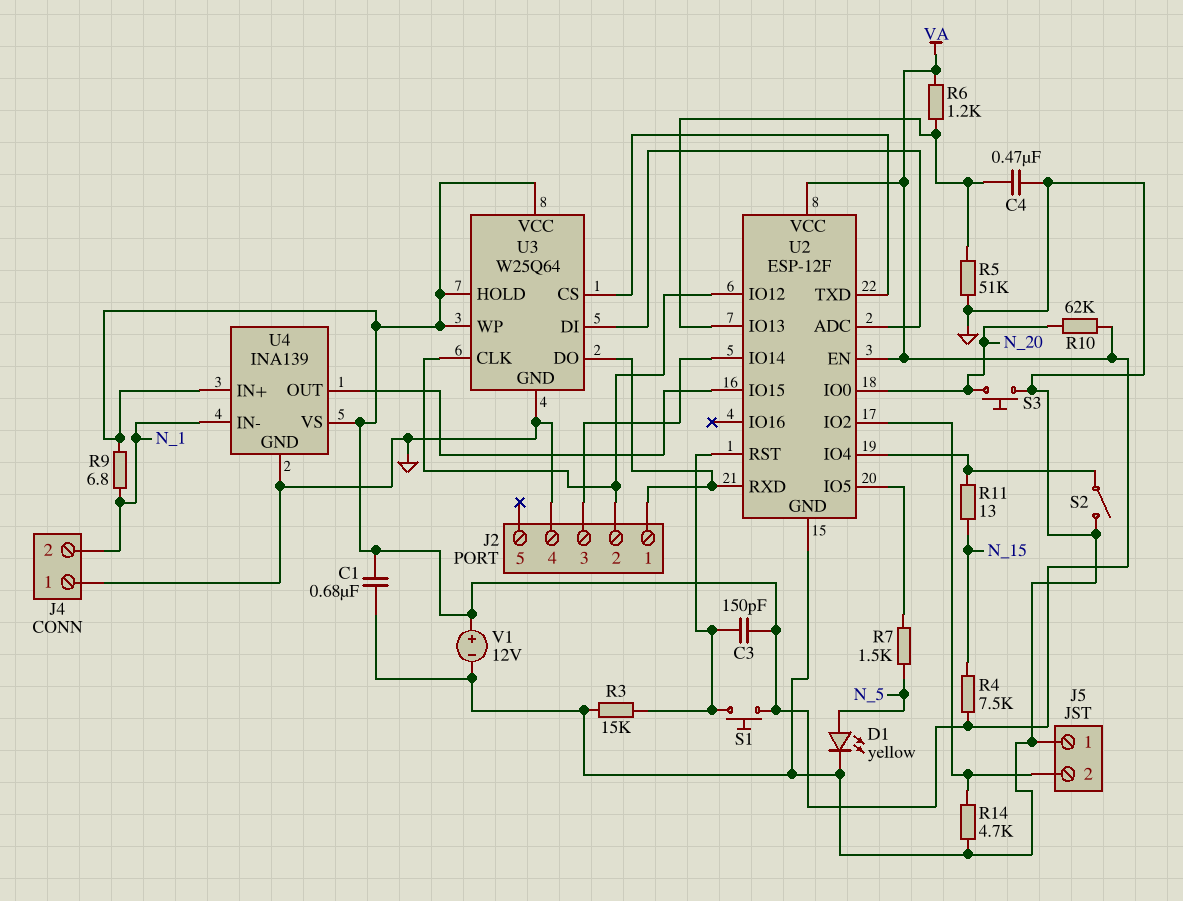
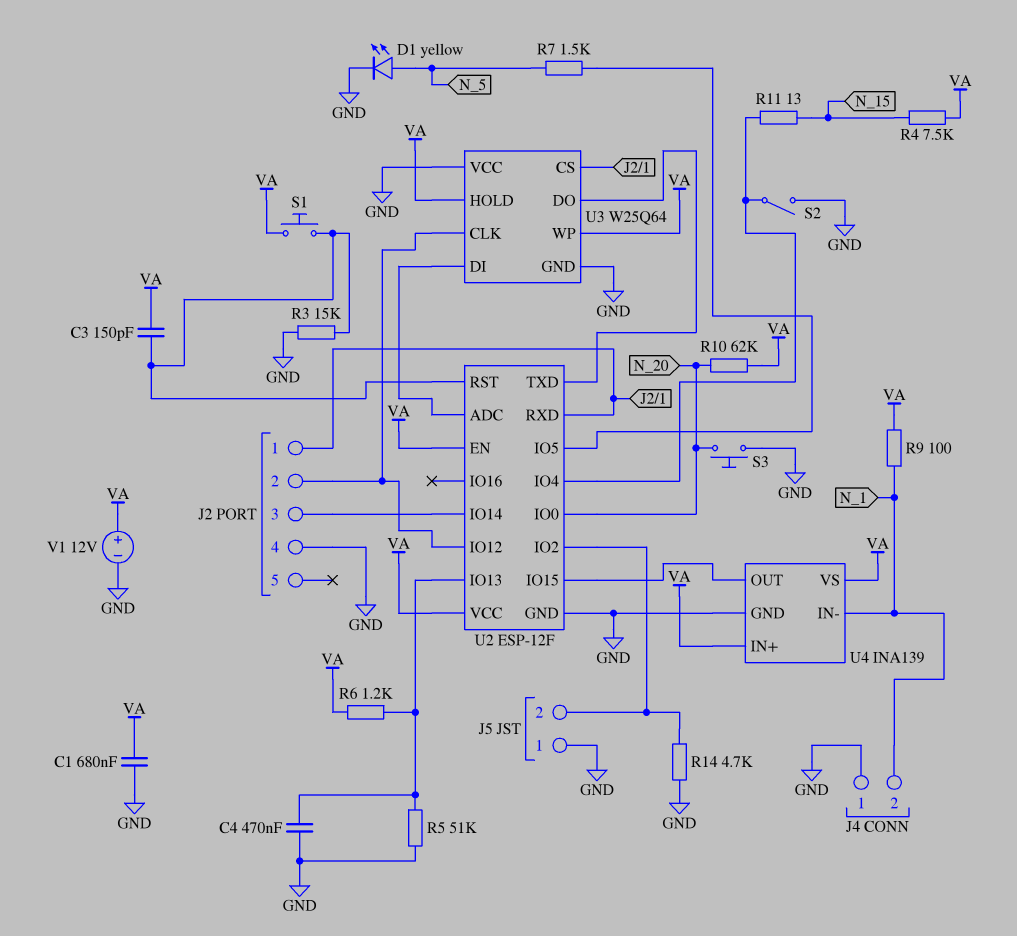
R9: 6.8 (N_1, VA) -> 100 (N_1, VA)
U3 pin CS: U2/TXD -> J2/1
U3 pin DO: J2/1 -> U2/TXD
U3 pin VCC: VA -> GND

